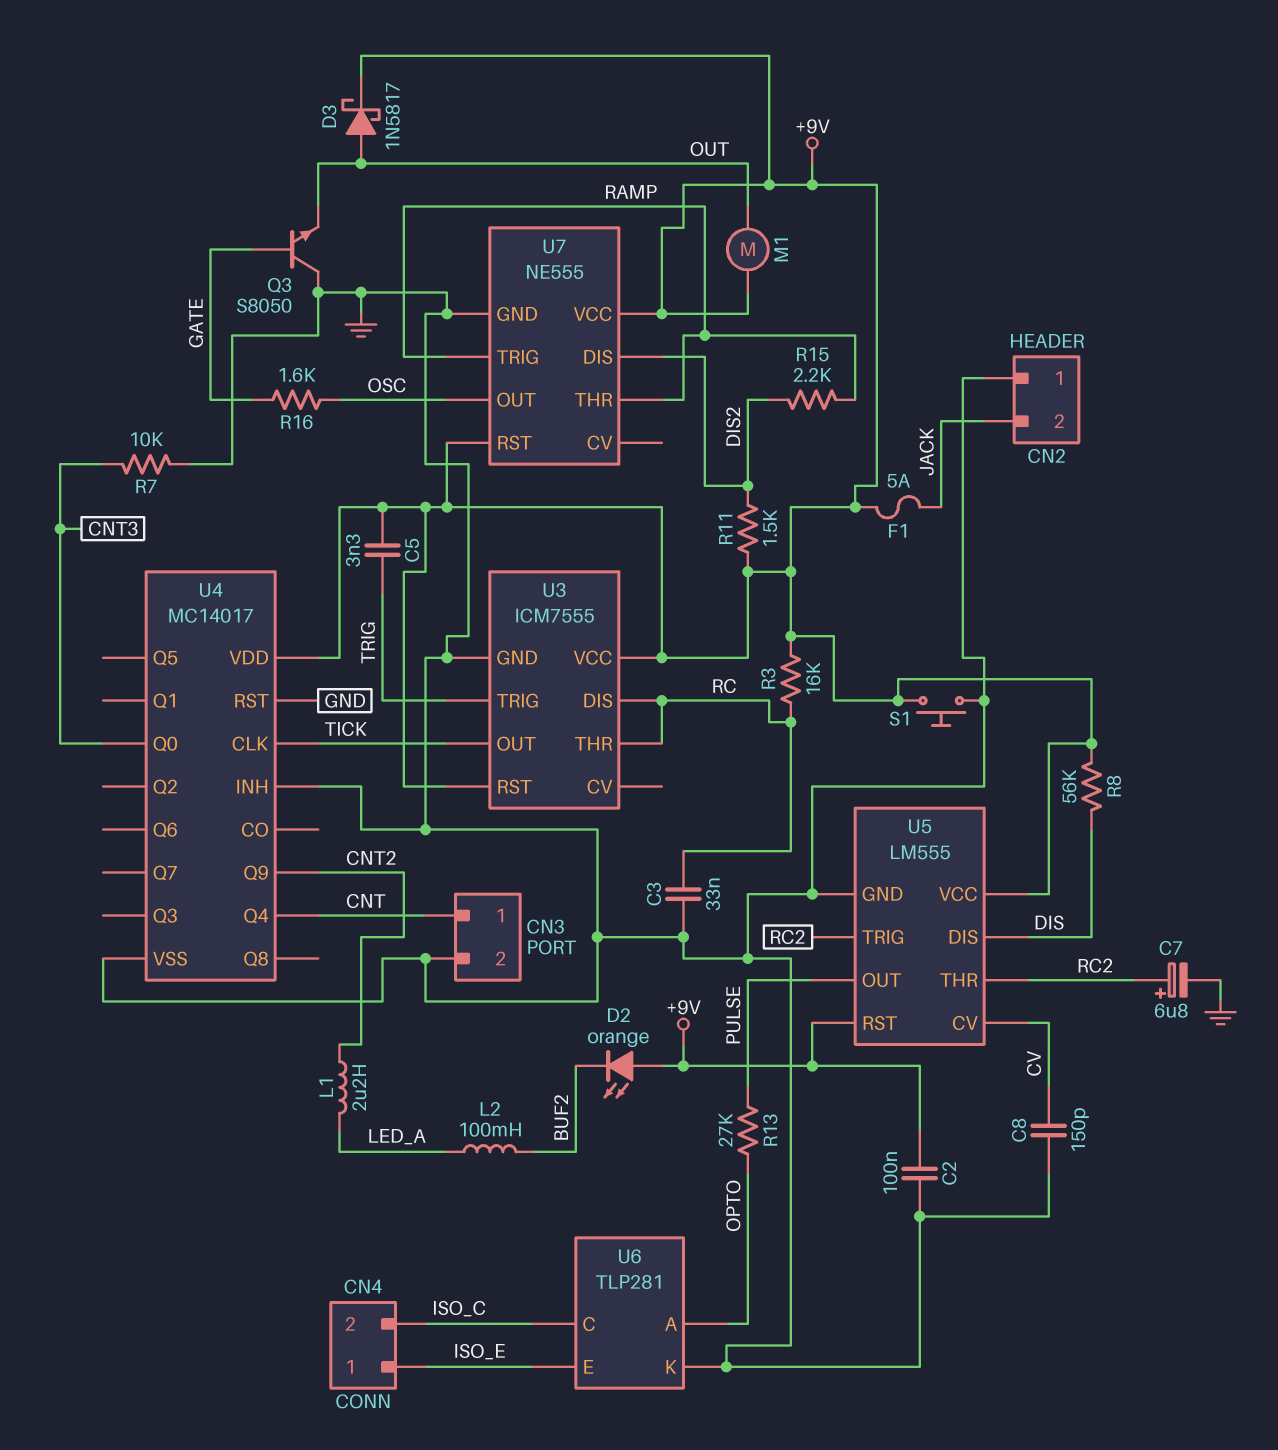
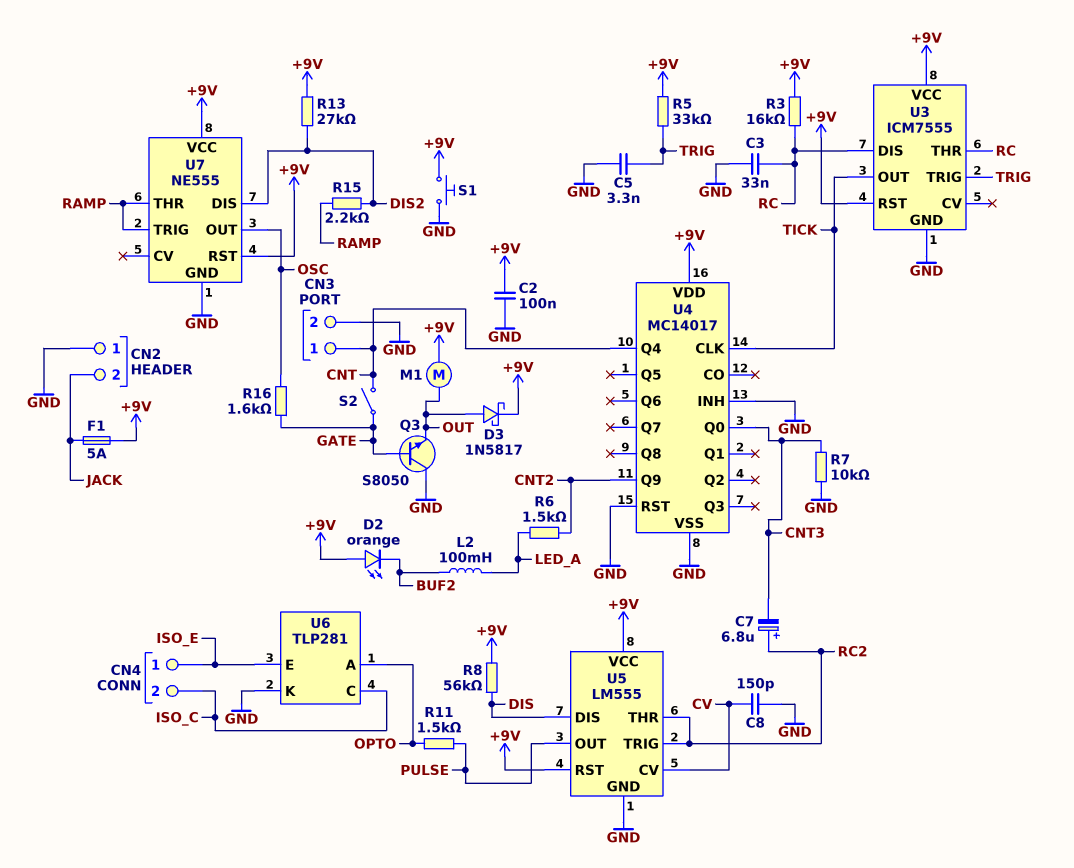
C5: 3.3nF (+9V, TRIG) -> 3.3nF (GND, TRIG)
C7: 6.8uF (plus RC2, minus GND) -> 6.8uF (plus RC2, minus CNT3)
L1: 2.2uH (CNT2, LED_A) -> none
R5: none -> 33k (+9V, TRIG)
R6: none -> 1.5k (CNT2, LED_A)
R11: 1.5k (+9V, DIS2) -> 1.5k (OPTO, PULSE)
R13: 27k (OPTO, PULSE) -> 27k (+9V, DIS2)
S2: none -> switch (CNT, GATE)

